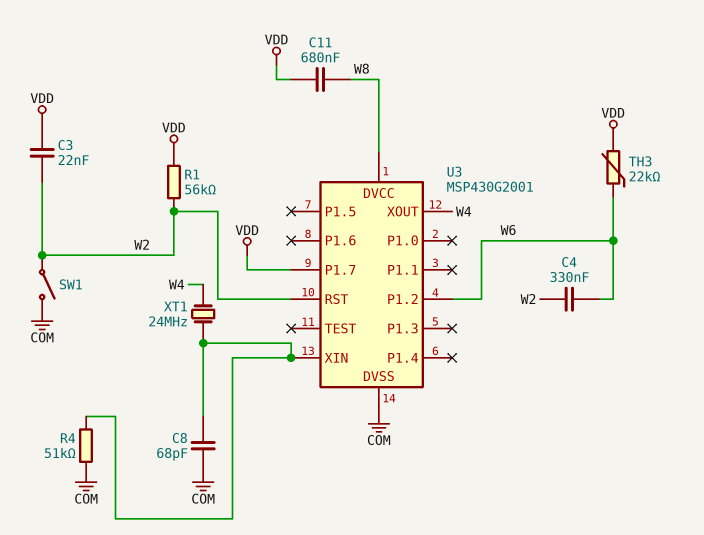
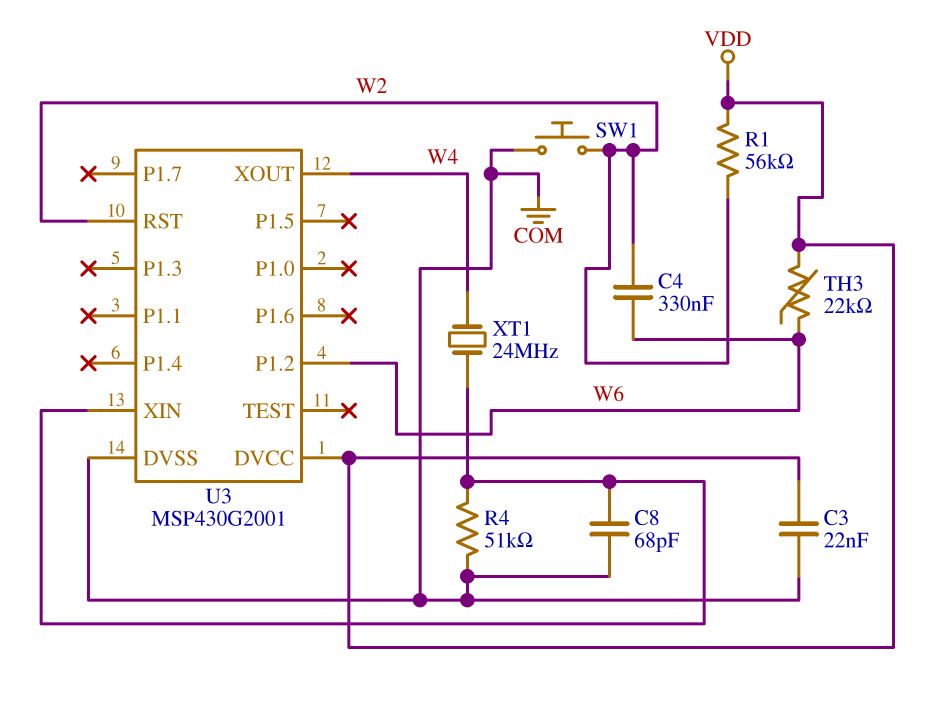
C3: 22nF (VDD, W2) -> 22nF (COM, VDD)
C11: 680nF (VDD, W8) -> none
SW1: switch (COM, W2) -> button (COM, W2)
U3 pin DVCC: W8 -> VDD
U3 pin P1.7: VDD -> none

